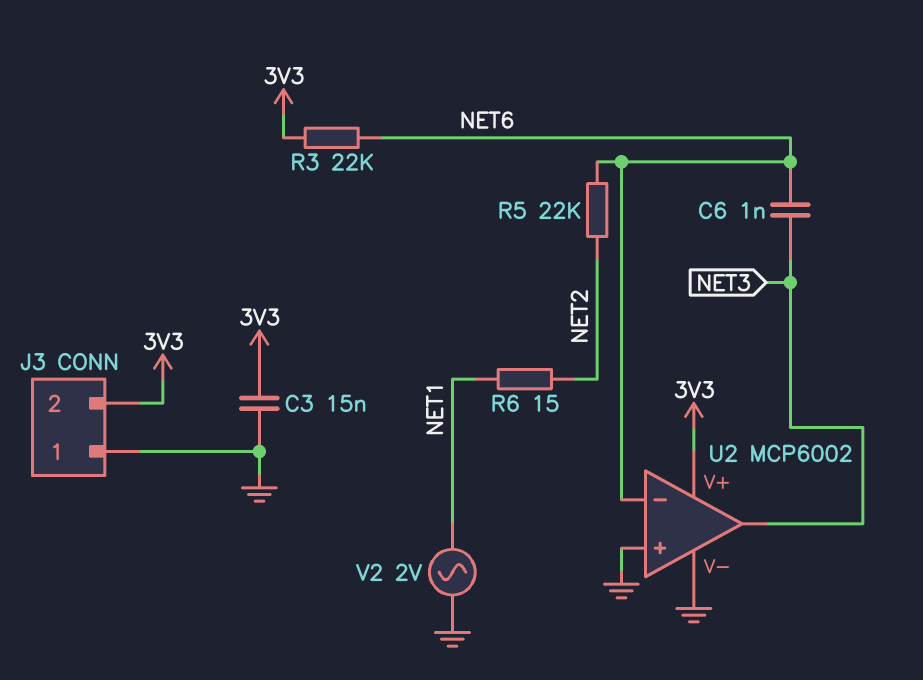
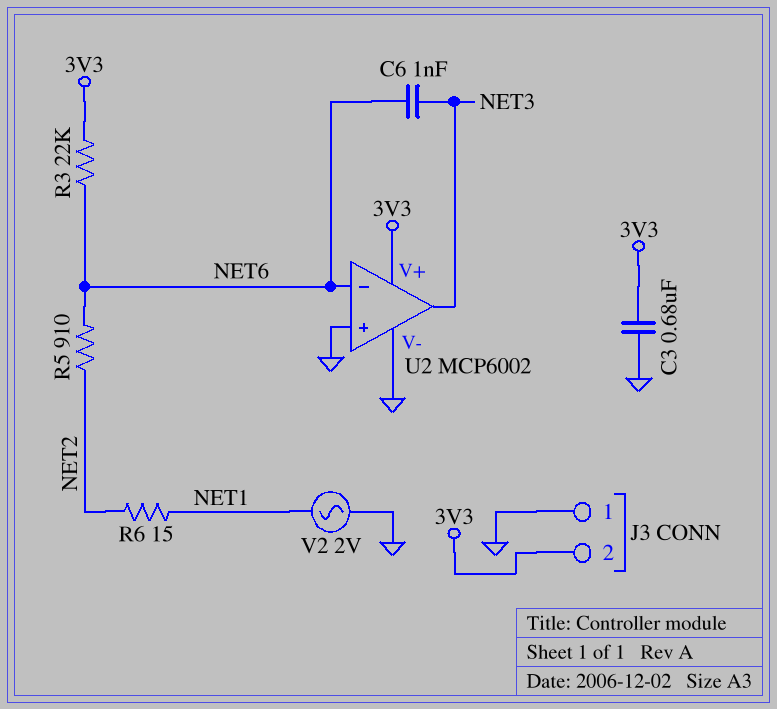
C3: 15nF (3V3, GND) -> 680nF (3V3, GND)
R5: 22k (NET2, NET6) -> 910 (NET2, NET6)

